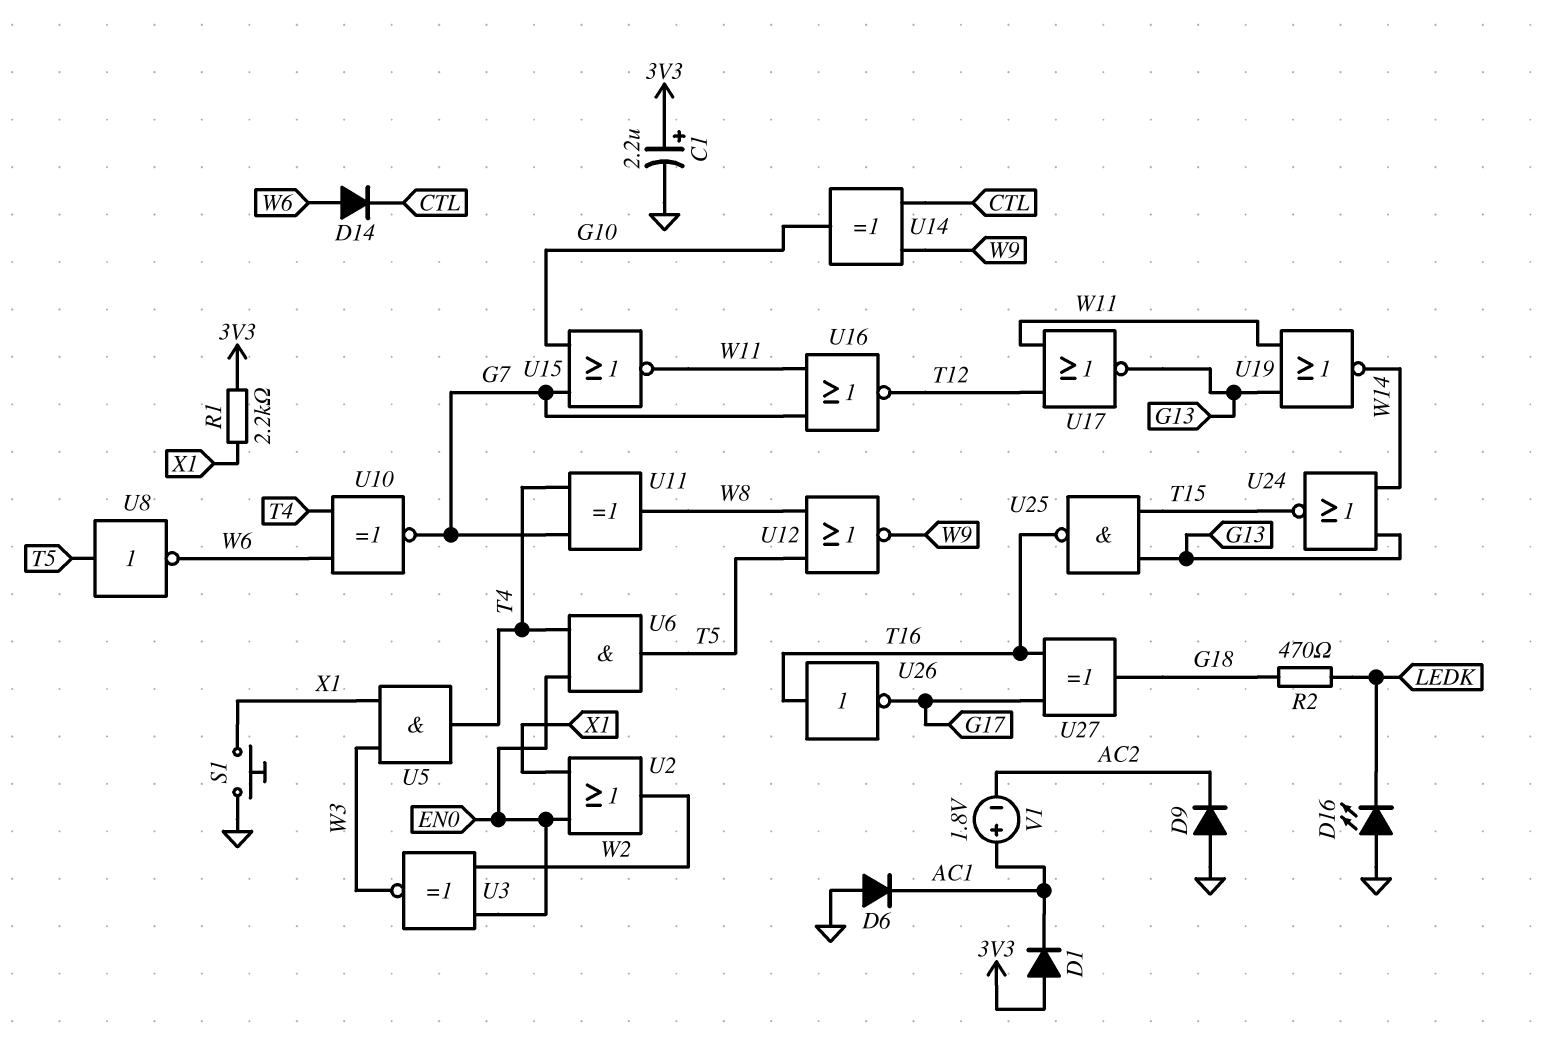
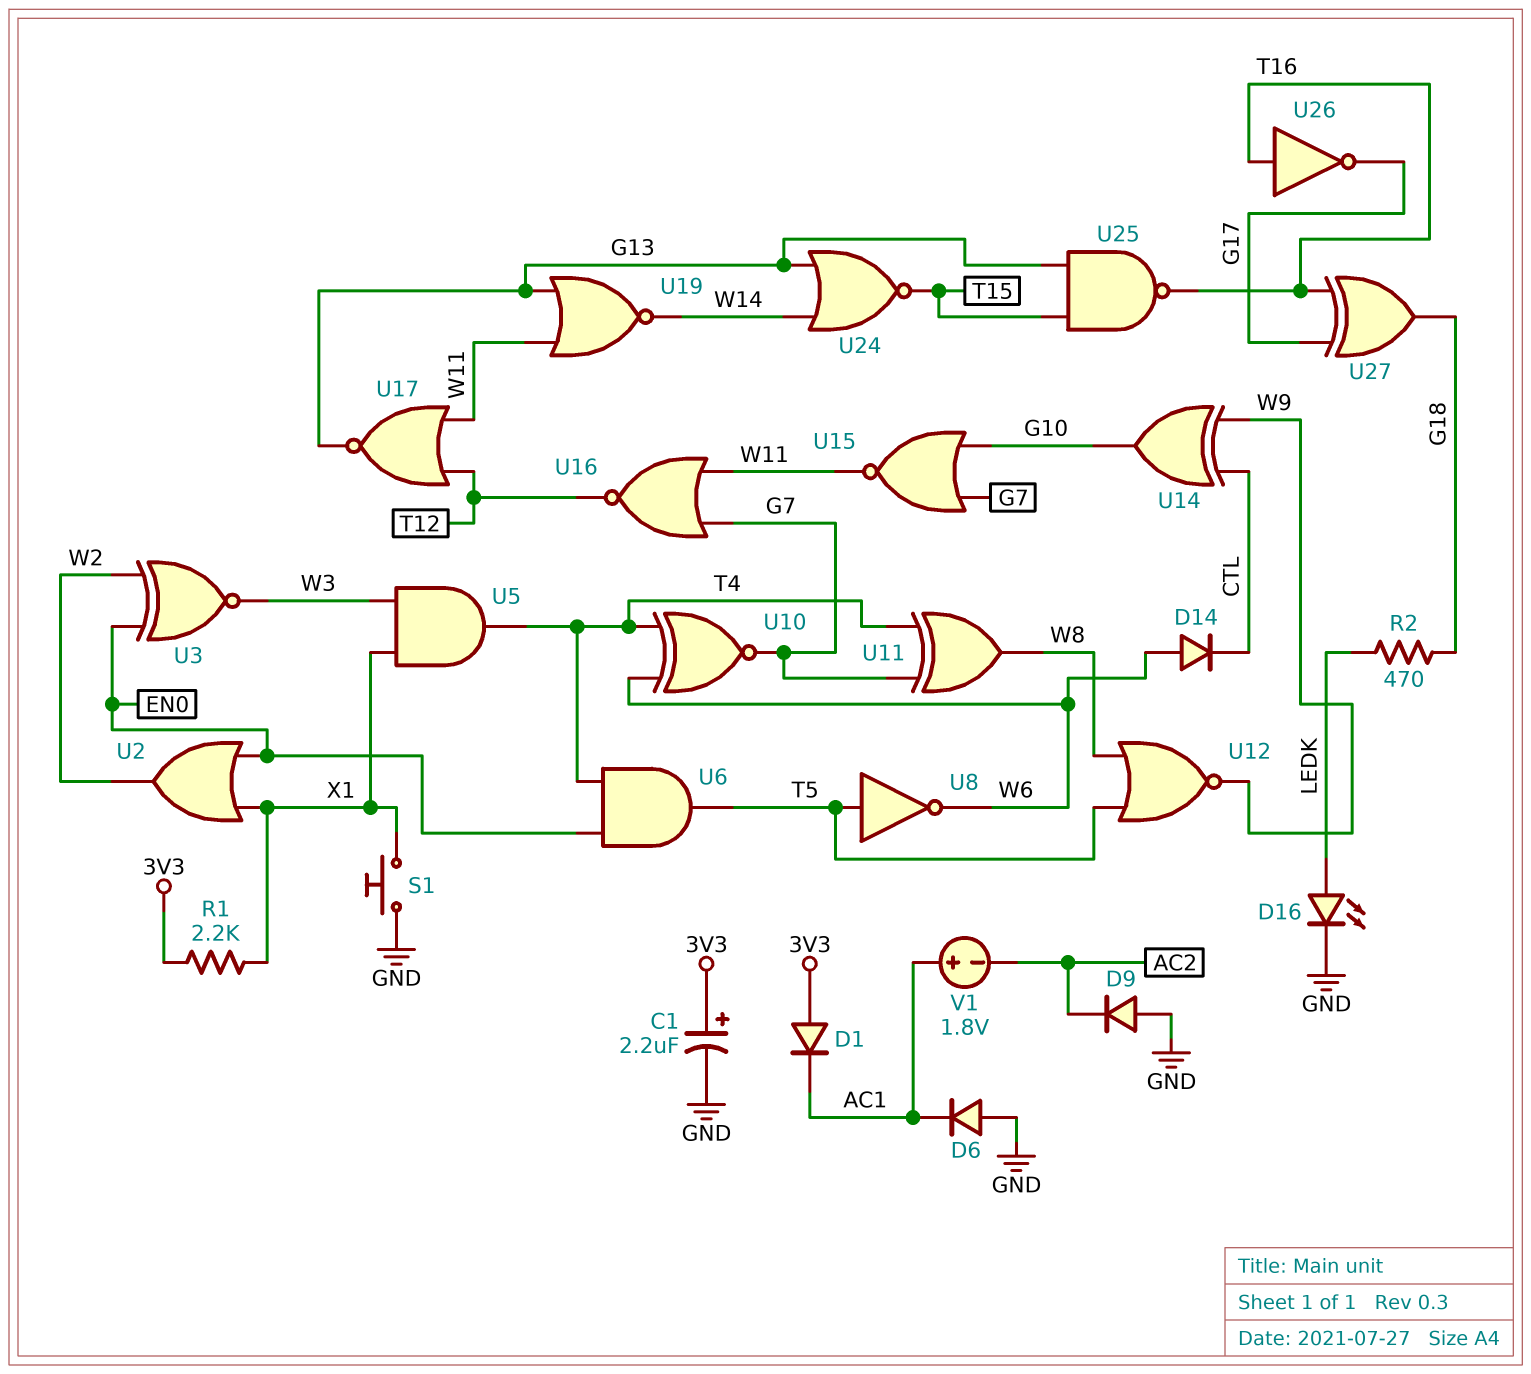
D16: LED (A GND, K LEDK) -> LED (A LEDK, K GND)

